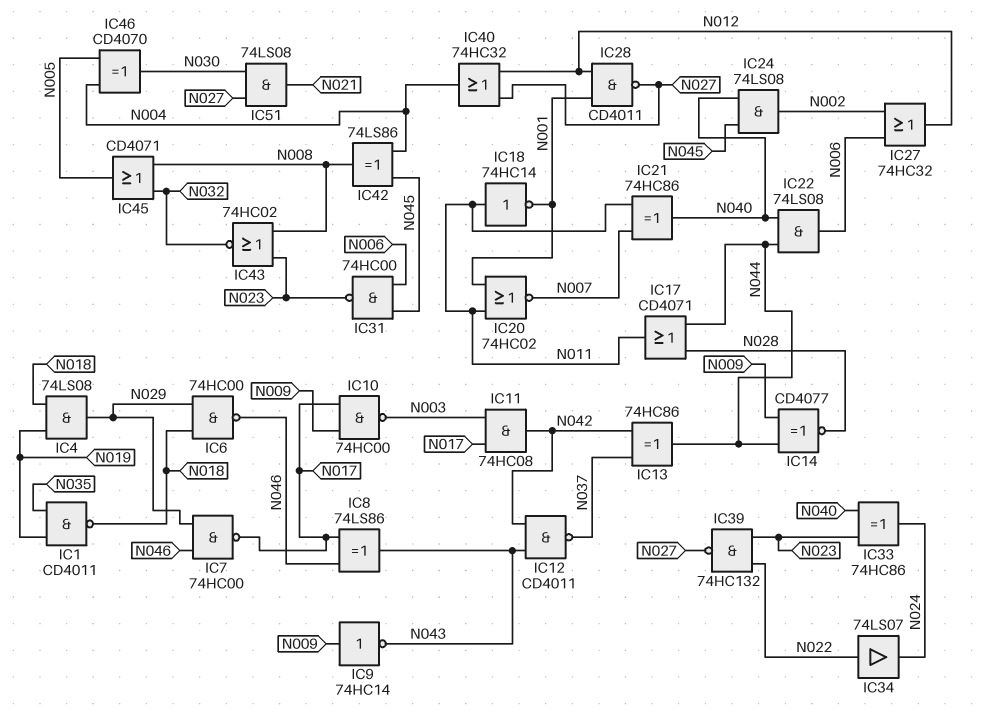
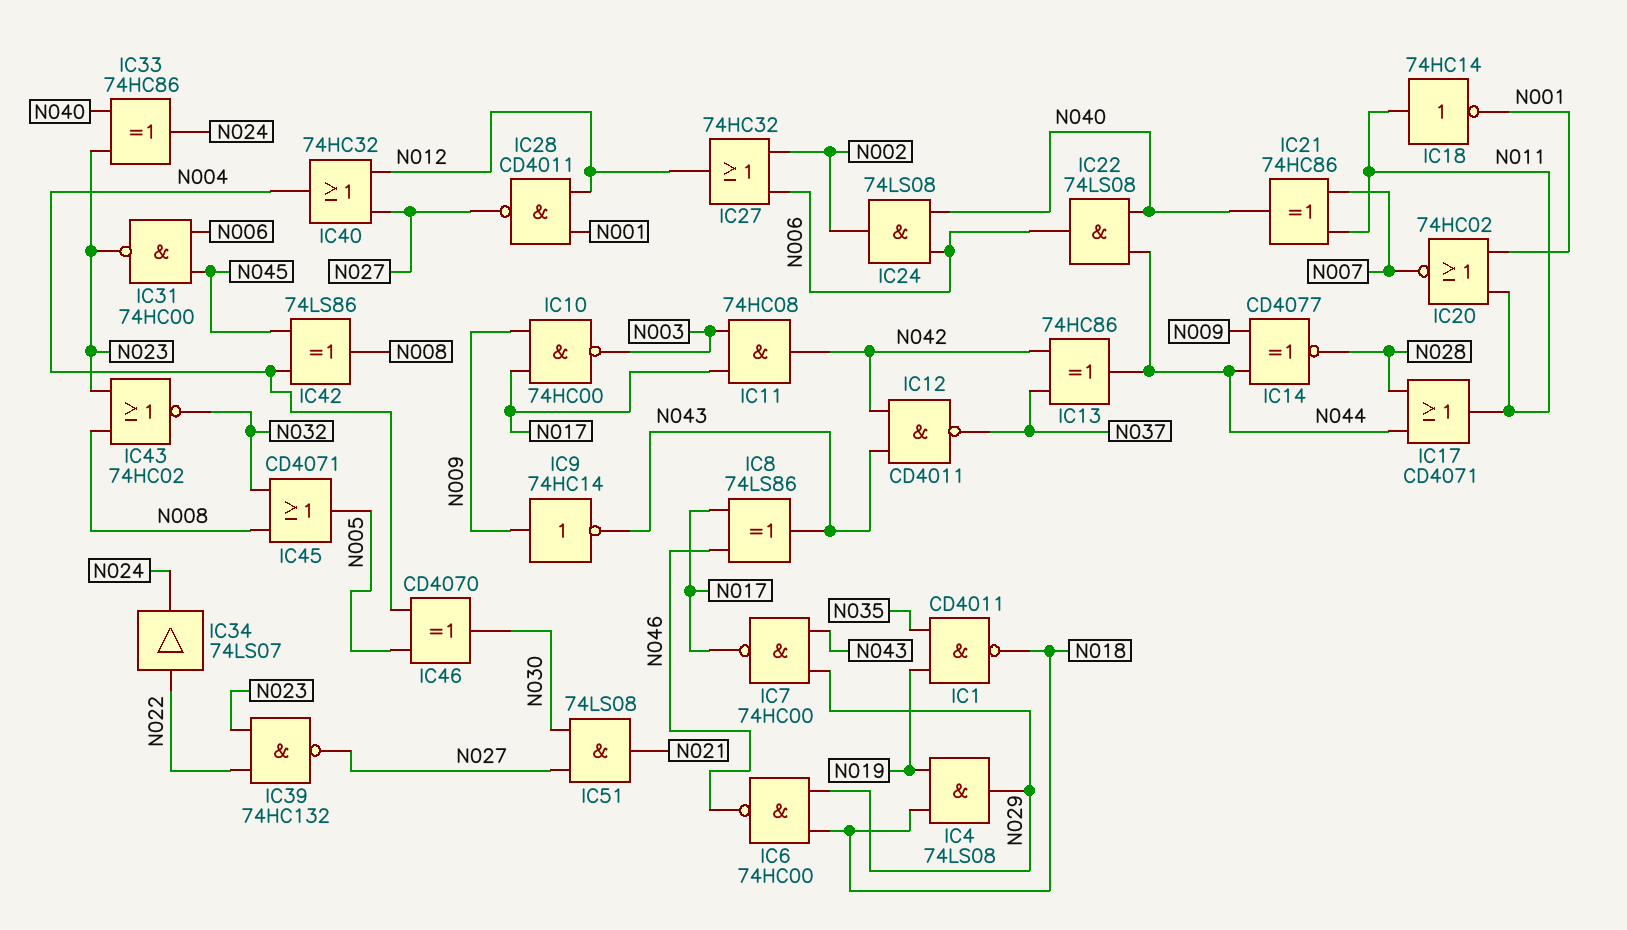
IC7: NAND 74HC00 (in N029, in N046, out N017) -> NAND 74HC00 (in N029, in N043, out N017)
IC24: AND 74LS08 (in N040, in N045, out N002) -> AND 74LS08 (in N006, in N040, out N002)

